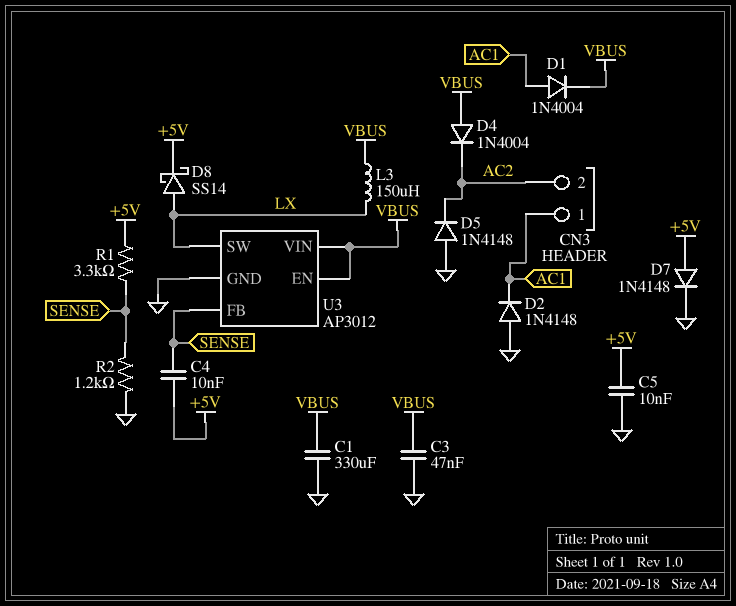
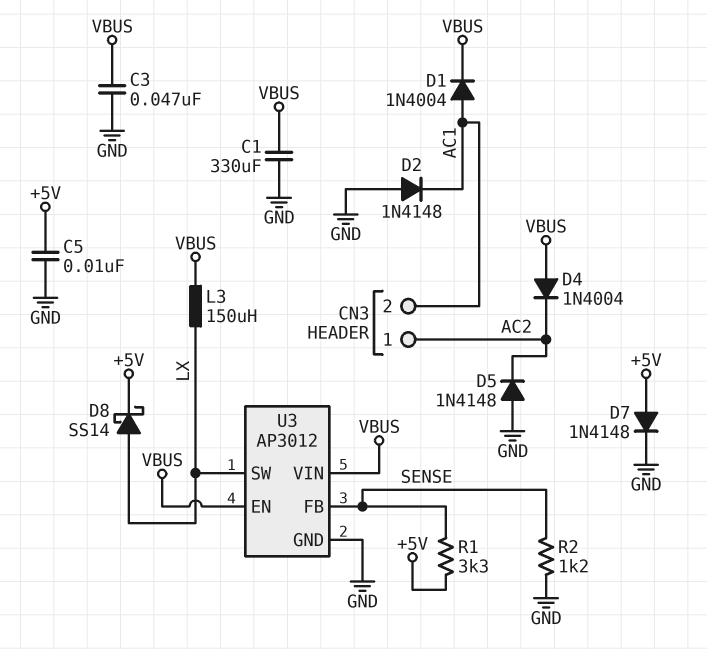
C4: 10nF (+5V, SENSE) -> none
CN3 pin 1: AC1 -> AC2
CN3 pin 2: AC2 -> AC1

